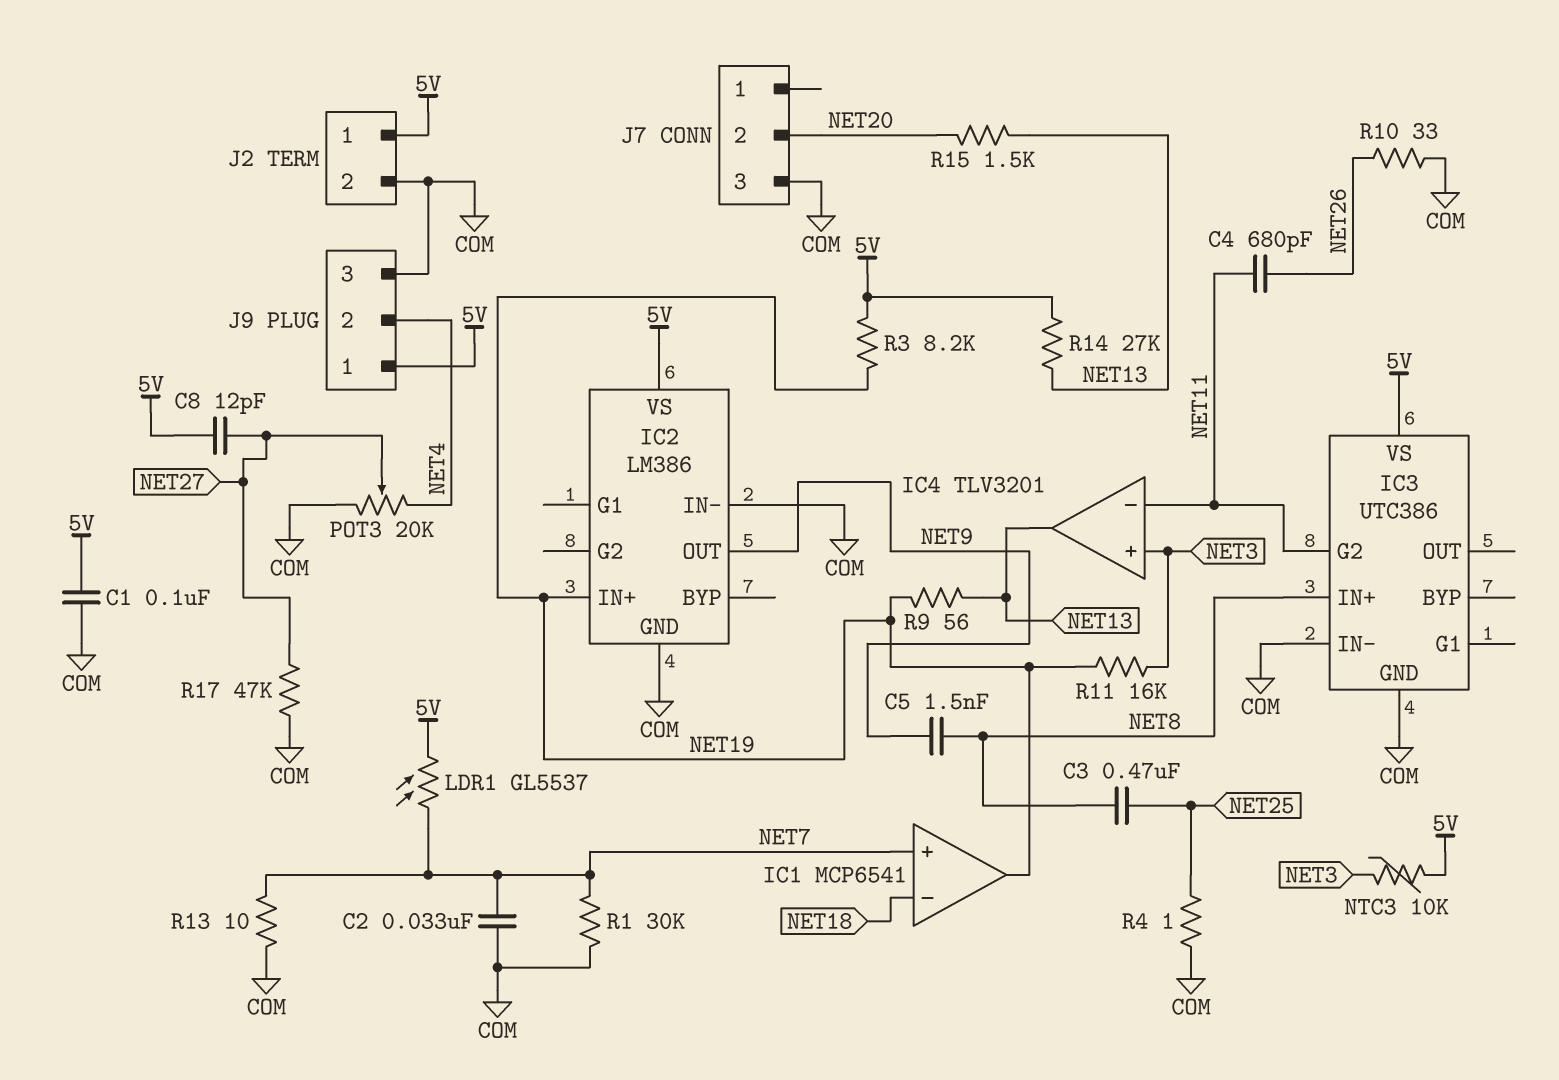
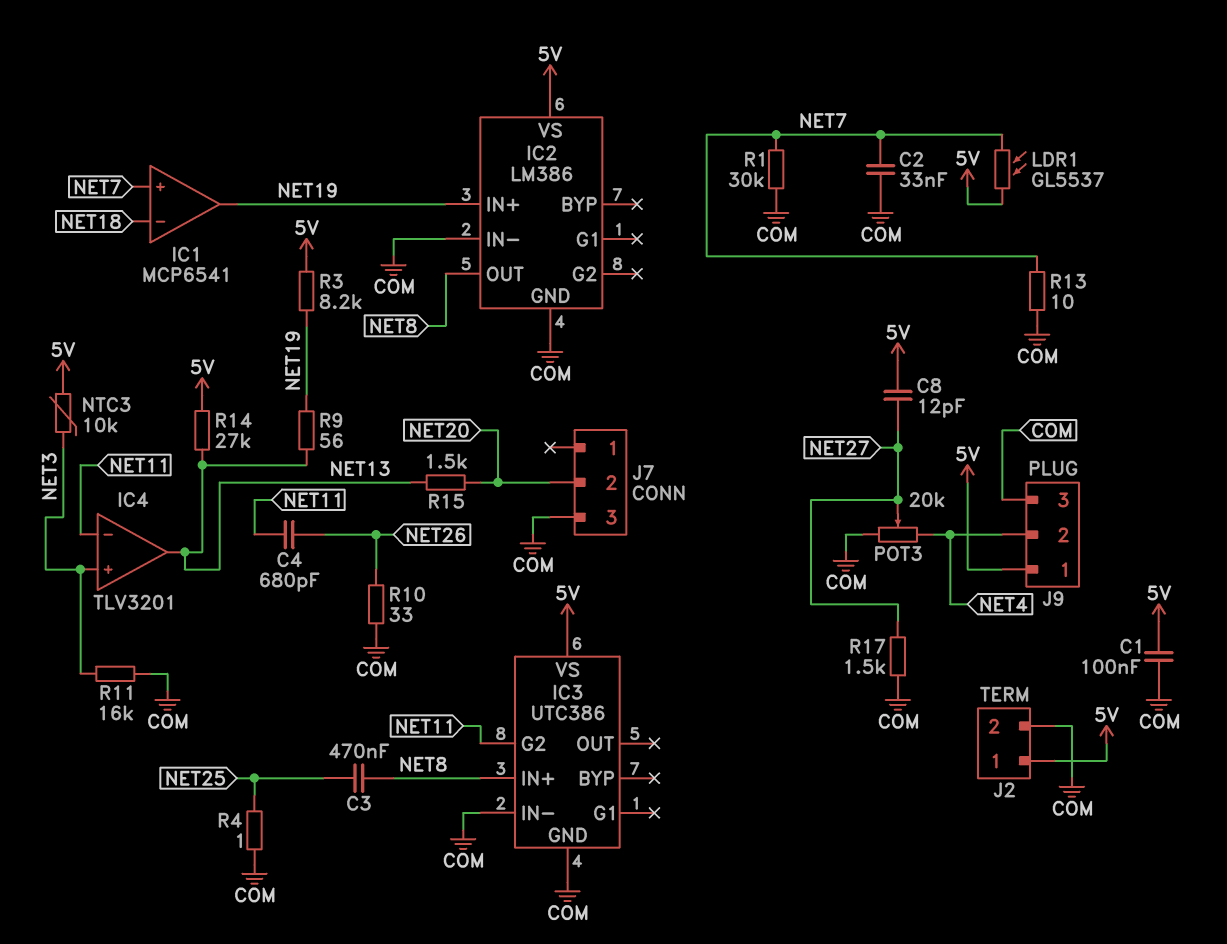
C5: 1.5nF (NET8, NET9) -> none
IC2 pin OUT: NET9 -> NET8
R11: 16k (NET3, NET19) -> 16k (COM, NET3)
R17: 47k (COM, NET27) -> 1.5k (COM, NET27)

